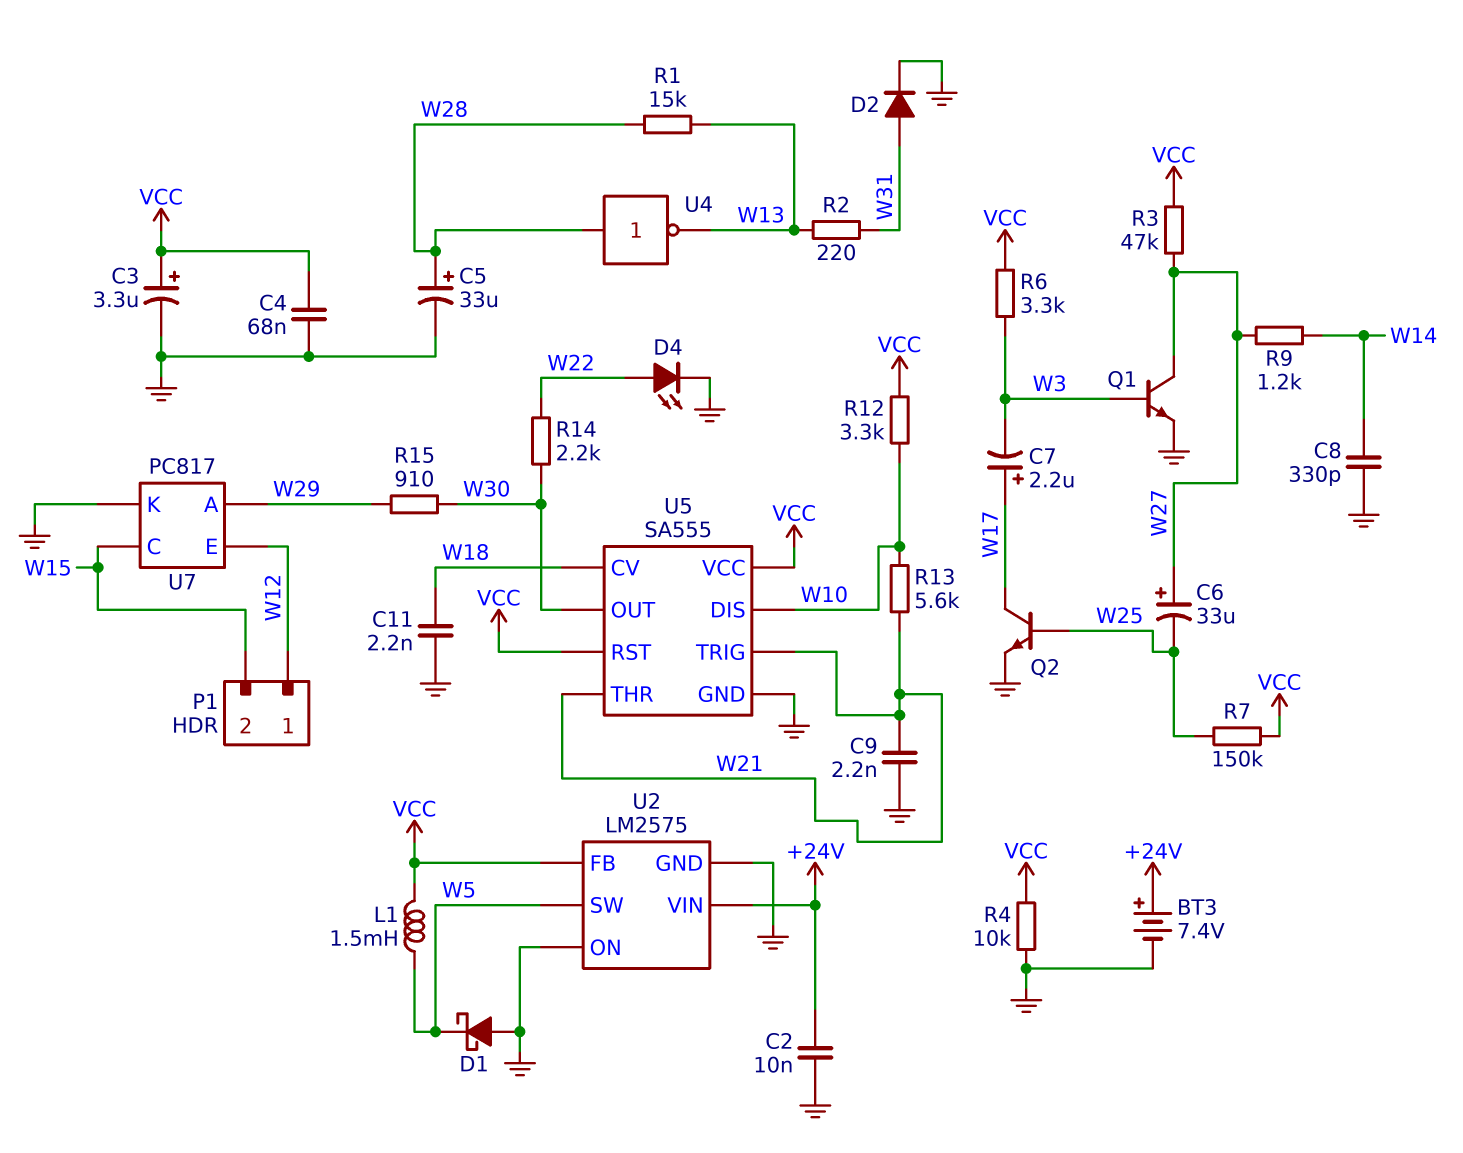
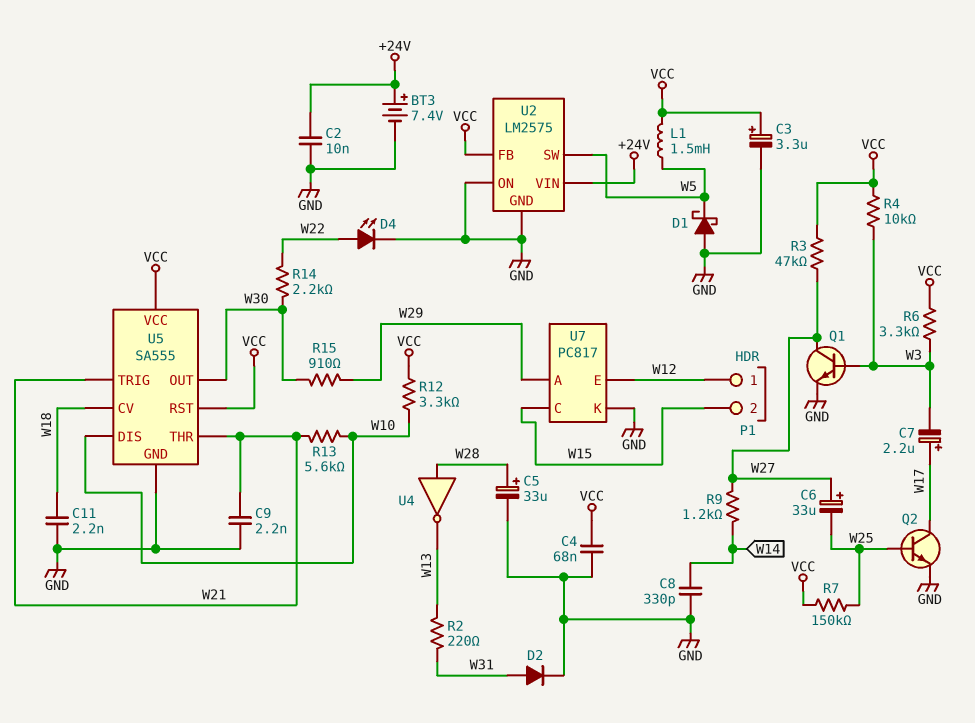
R1: 15k (W13, W28) -> none
R4: 10k (GND, VCC) -> 10k (VCC, W3)

